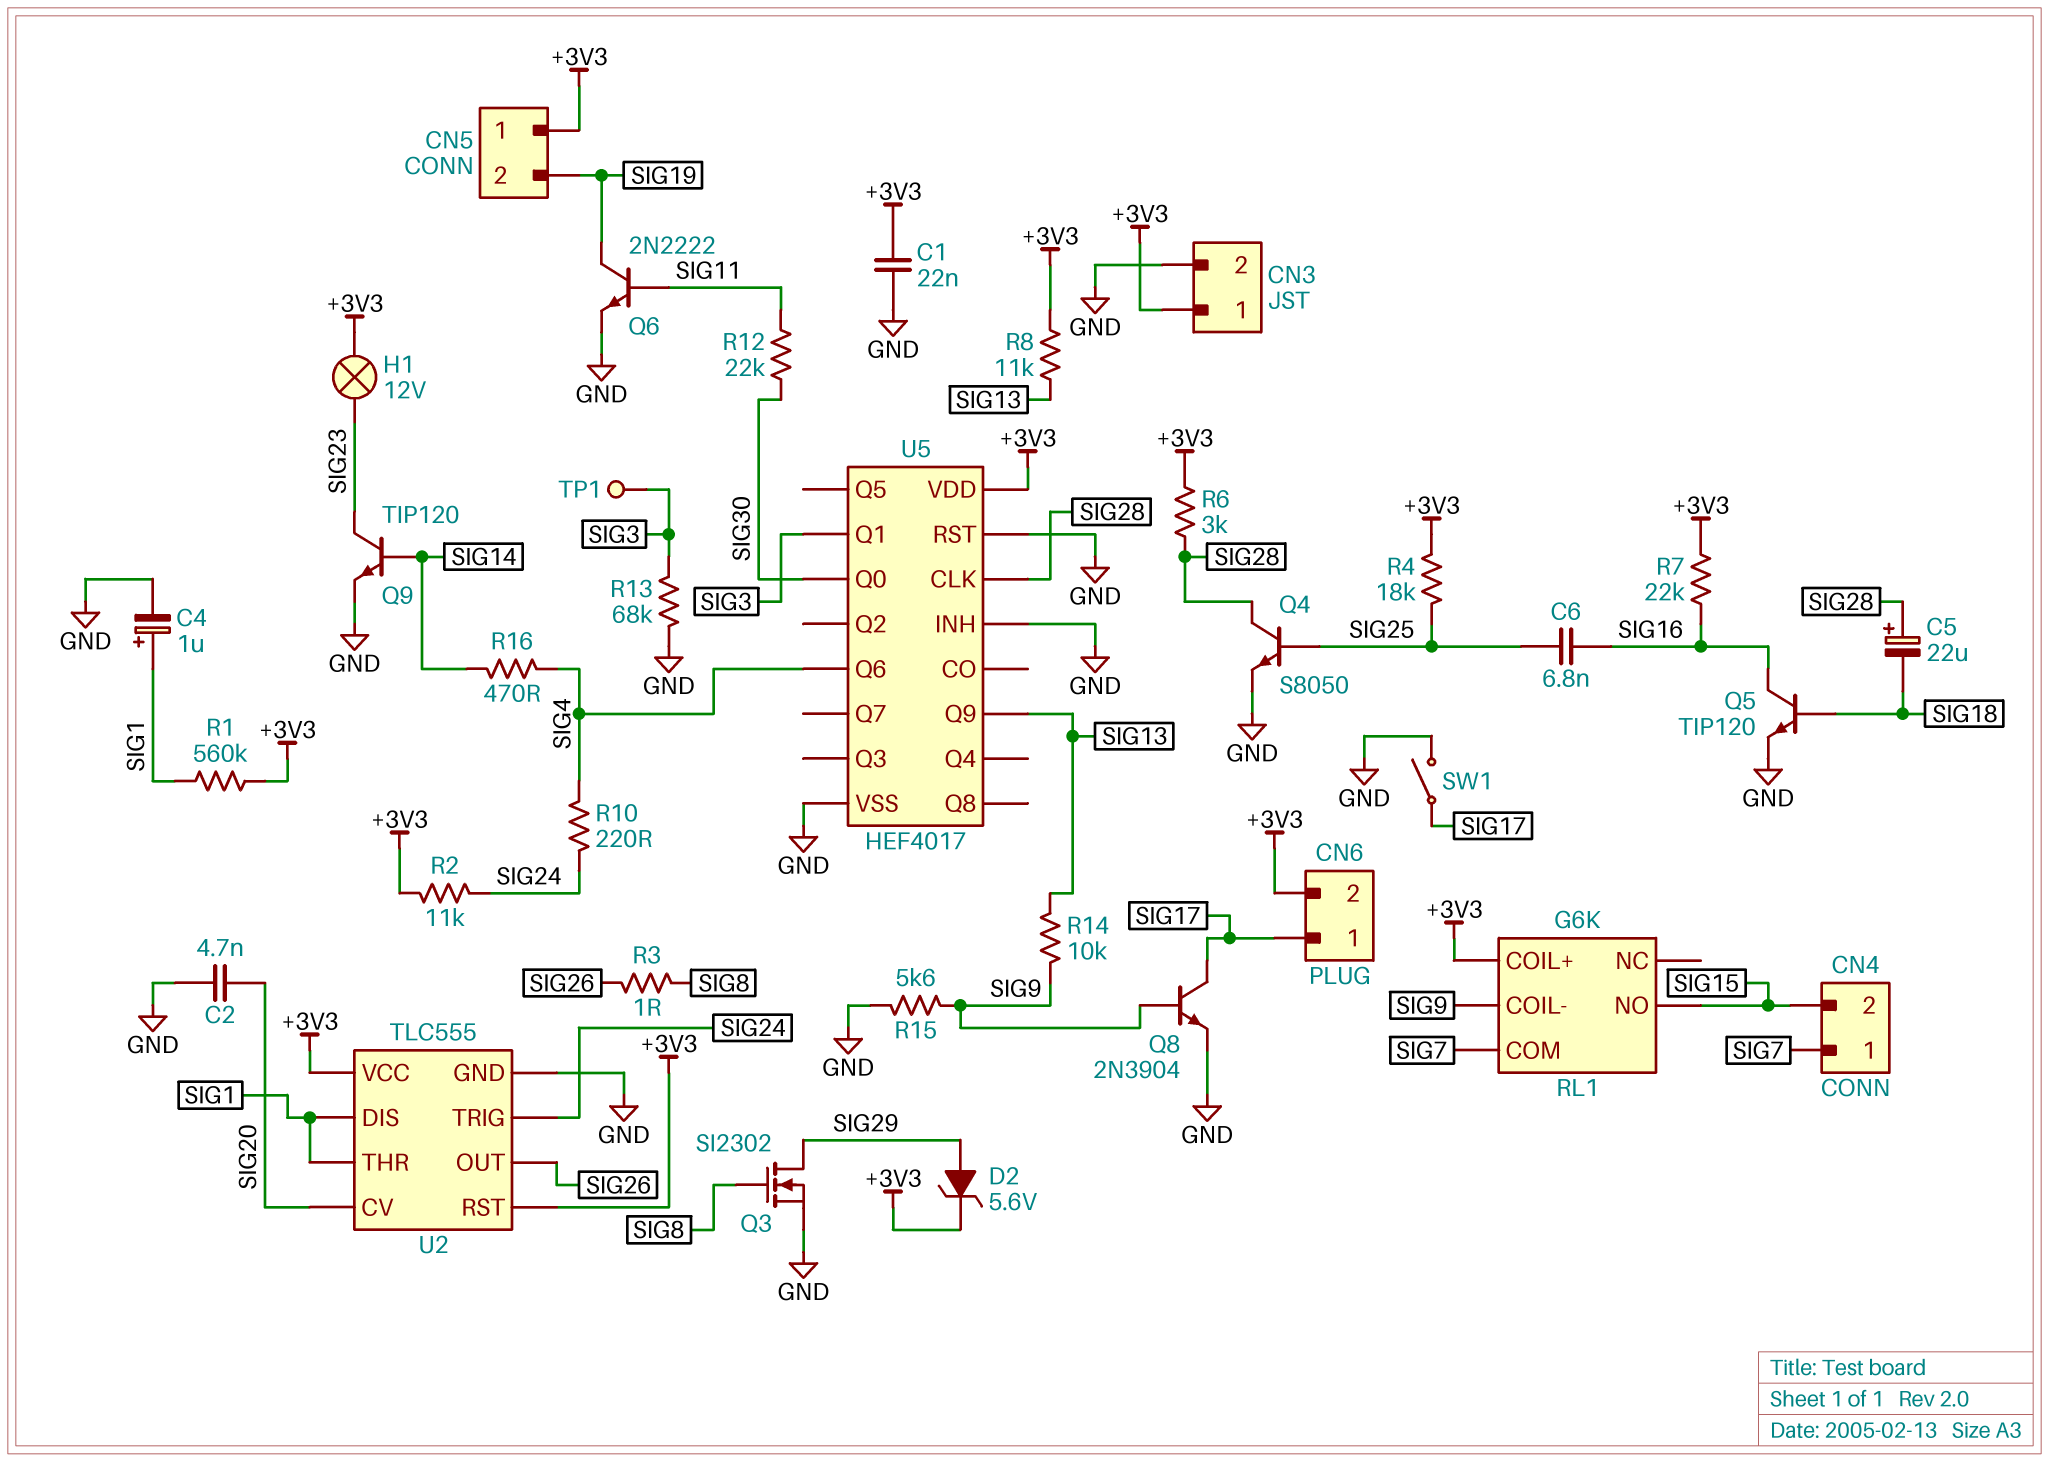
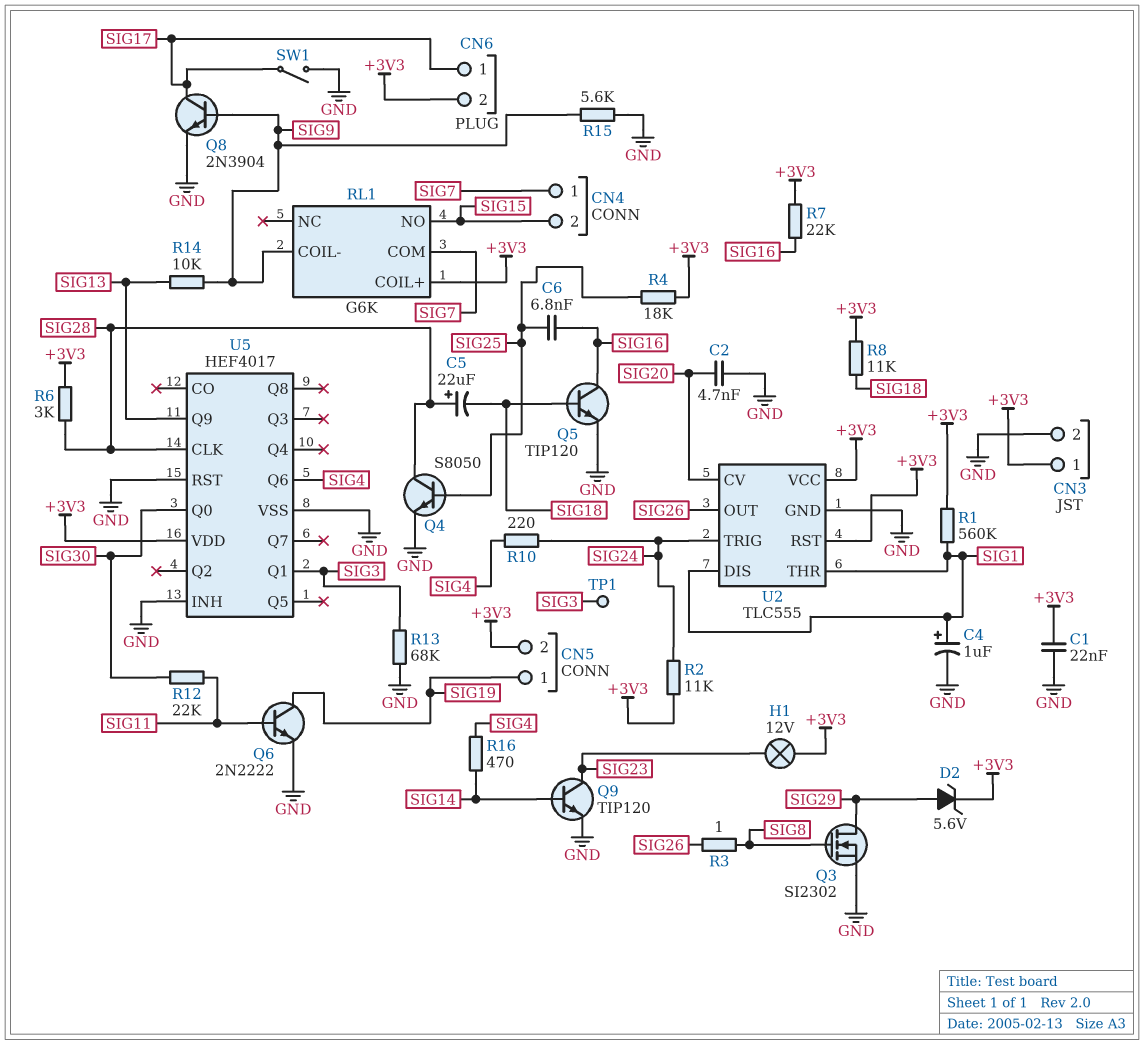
CN5 pin 1: +3V3 -> SIG19
CN5 pin 2: SIG19 -> +3V3
R8: 11k (+3V3, SIG13) -> 11k (+3V3, SIG18)

